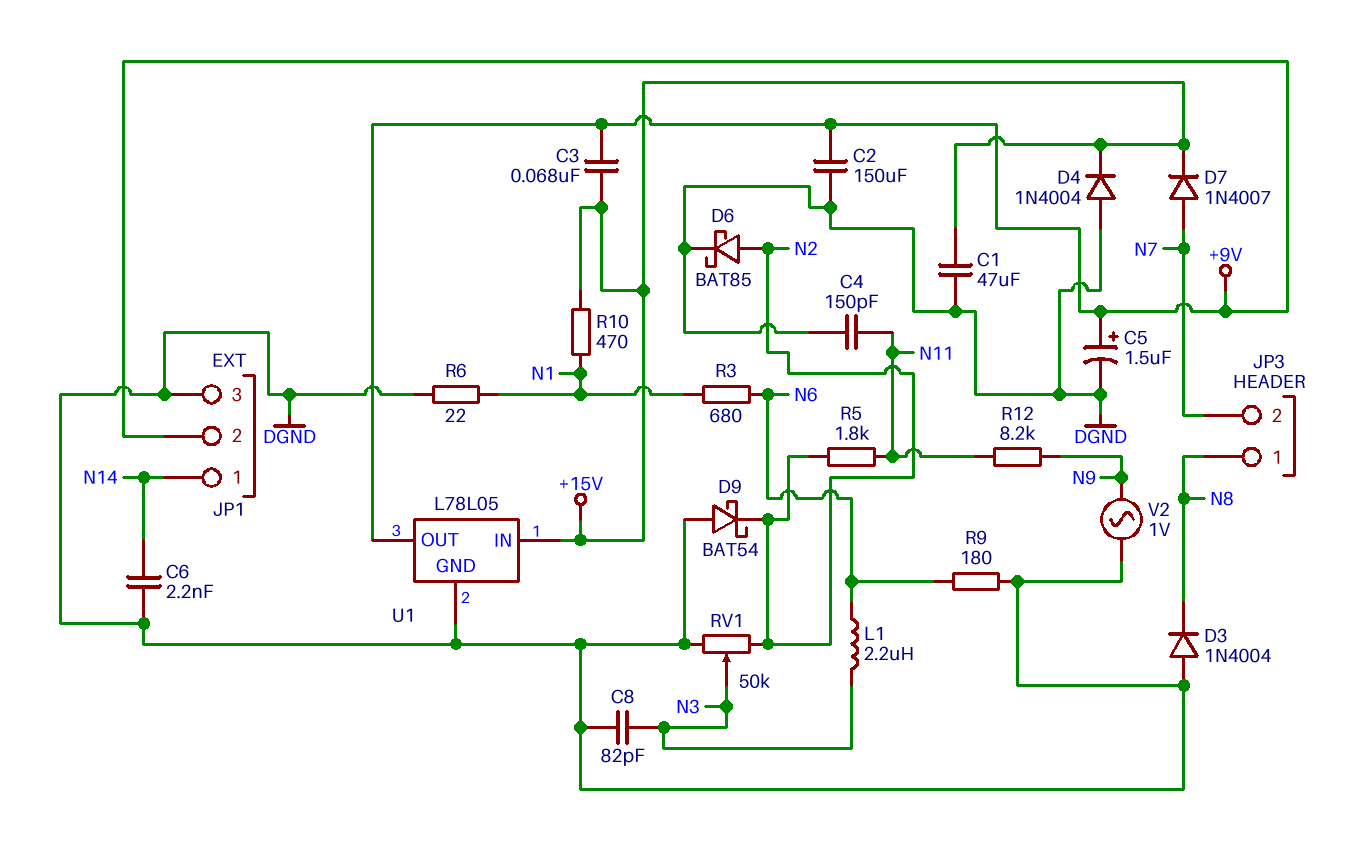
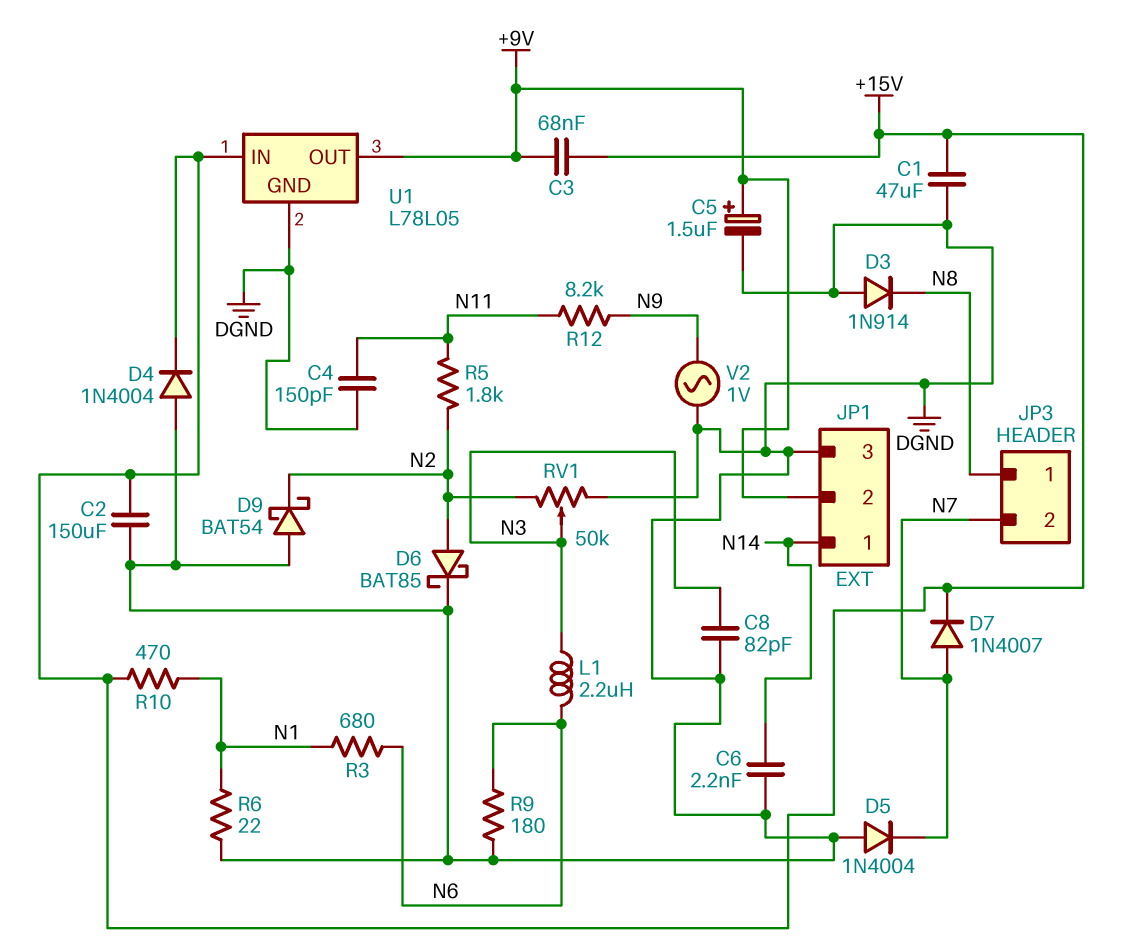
C2: 150uF (+9V, DGND) -> 150uF (+15V, DGND)
D3: diode 1N4004 (A DGND, K N8) -> diode 1N914 (A DGND, K N8)
D5: none -> diode 1N4004 (A DGND, K N7)

